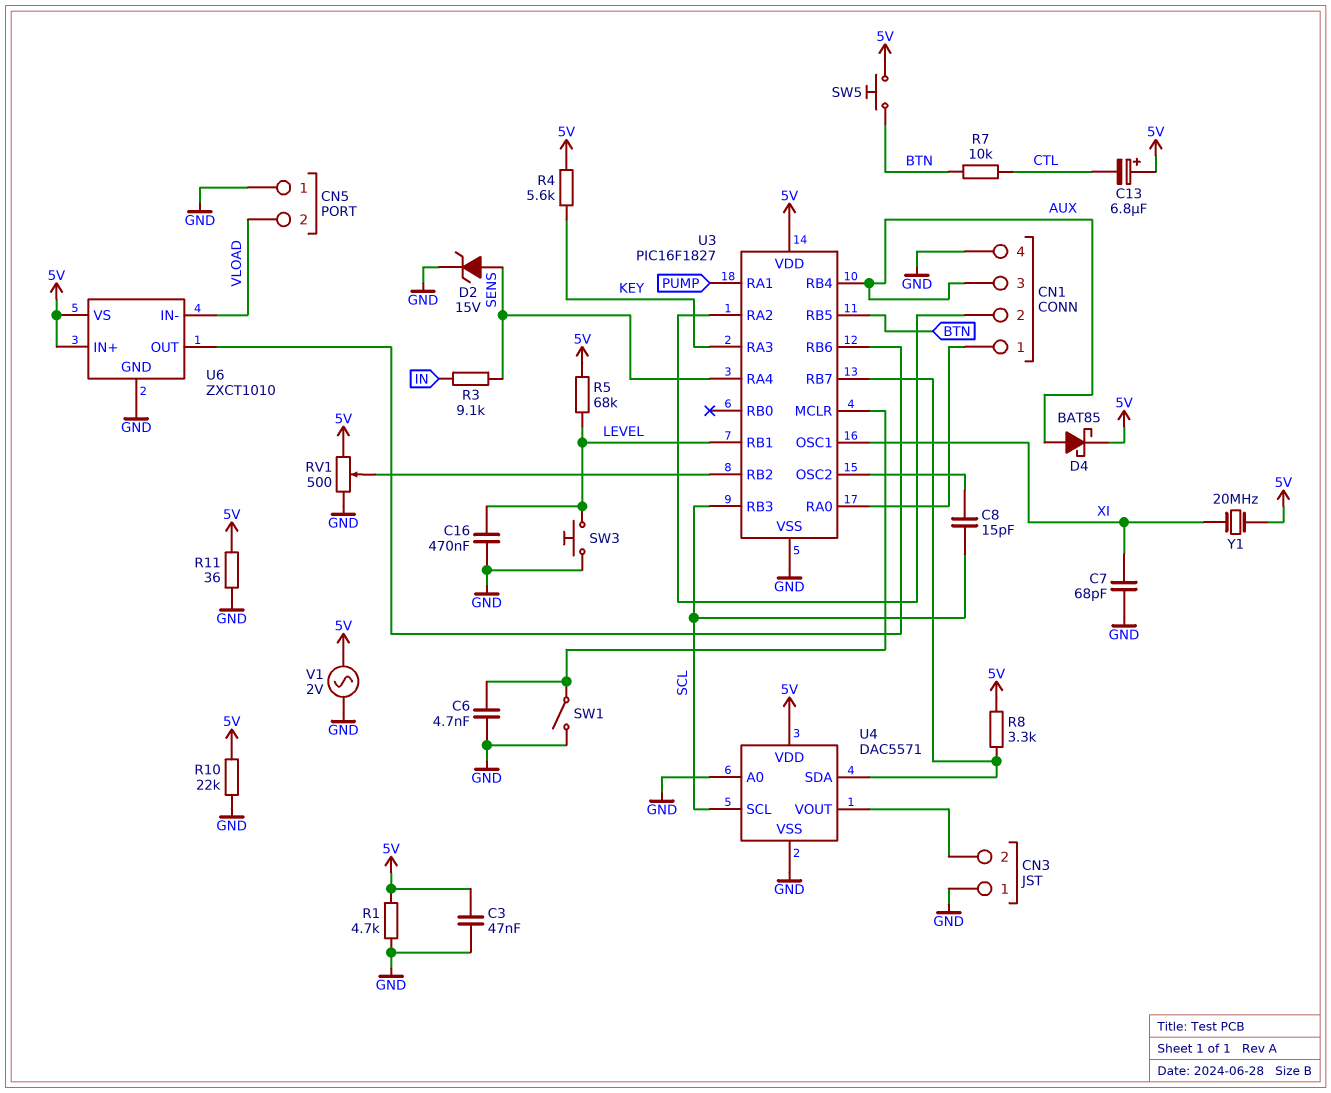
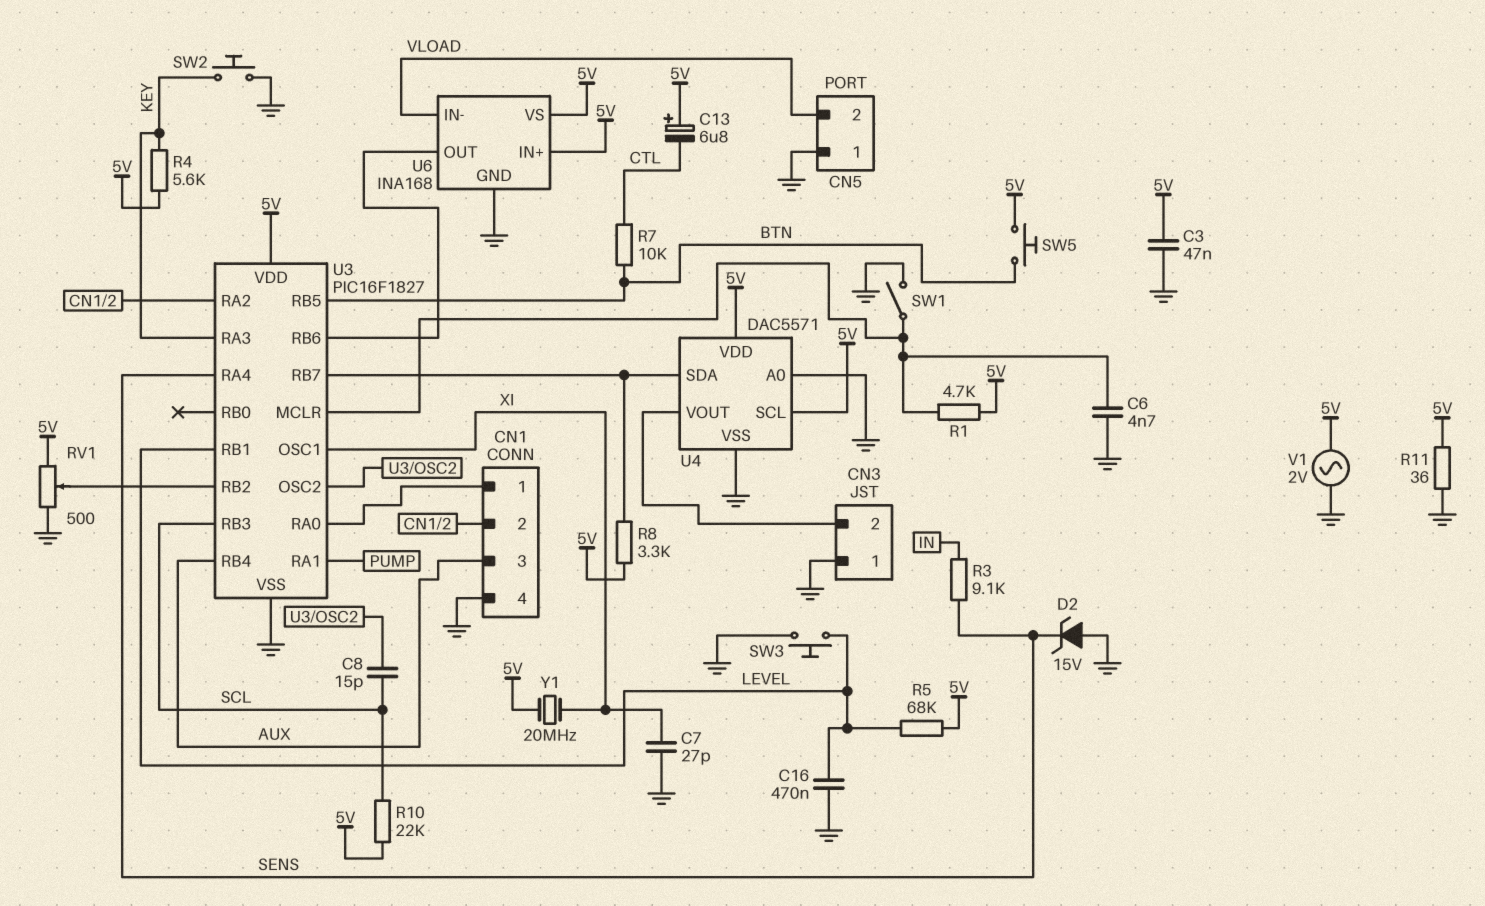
C7: 68pF (GND, XI) -> 27pF (GND, XI)
D2: zener 15V (A SENS, K GND) -> zener 15V (A GND, K SENS)
D4: schottky BAT85 (A AUX, K 5V) -> none
R1: 4.7k (5V, GND) -> 4.7k (5V, U3/MCLR)
R10: 22k (5V, GND) -> 22k (5V, SCL)
SW2: none -> button (GND, KEY)
U4 pin SCL: SCL -> 5V
U6: ZXCT1010 -> INA168

